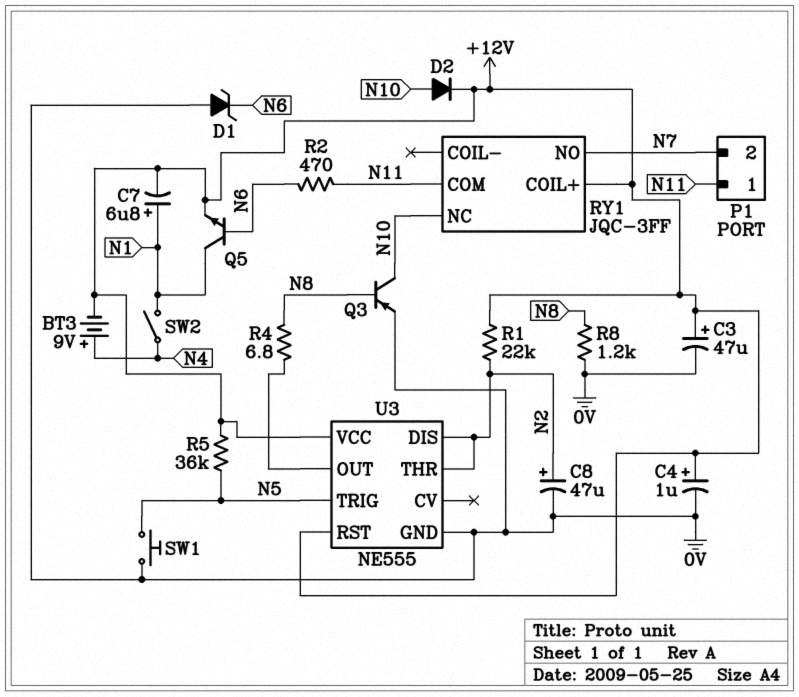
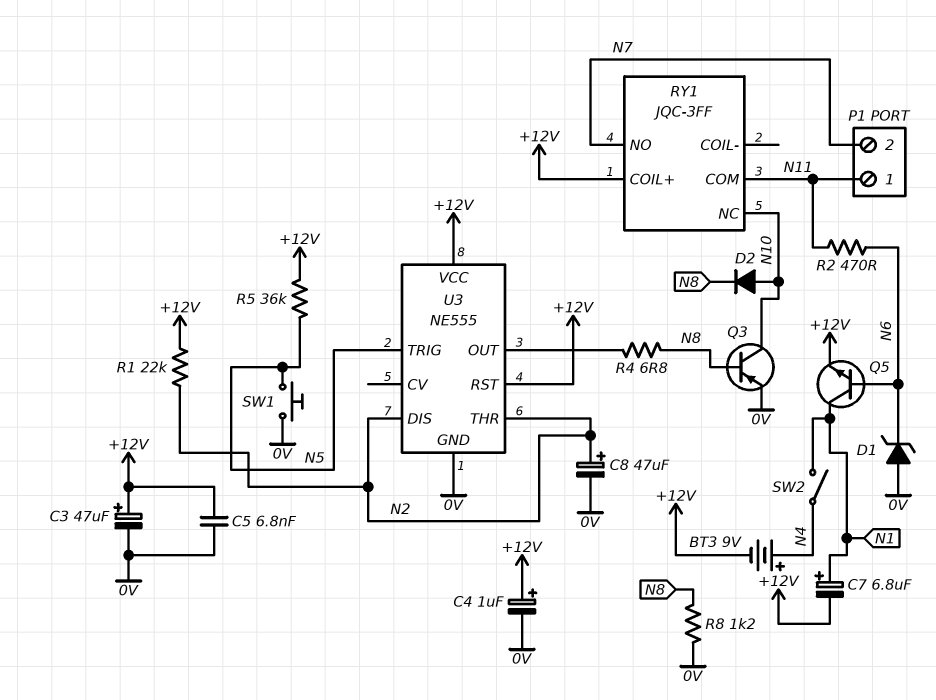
C5: none -> 6.8nF (+12V, 0V)
D2: diode (A N10, K +12V) -> diode (A N10, K N8)

